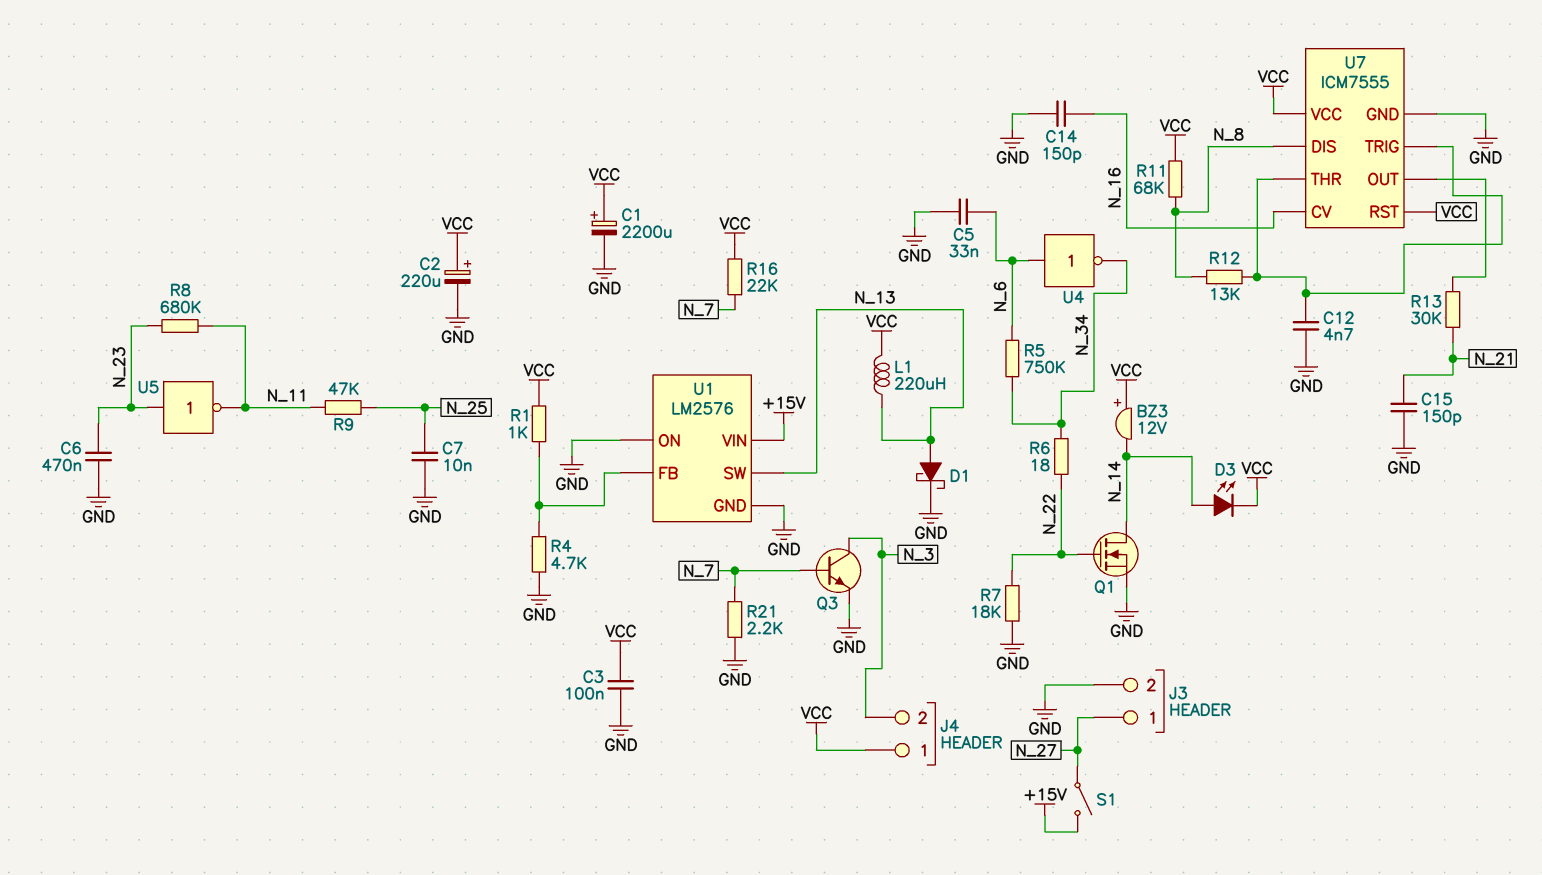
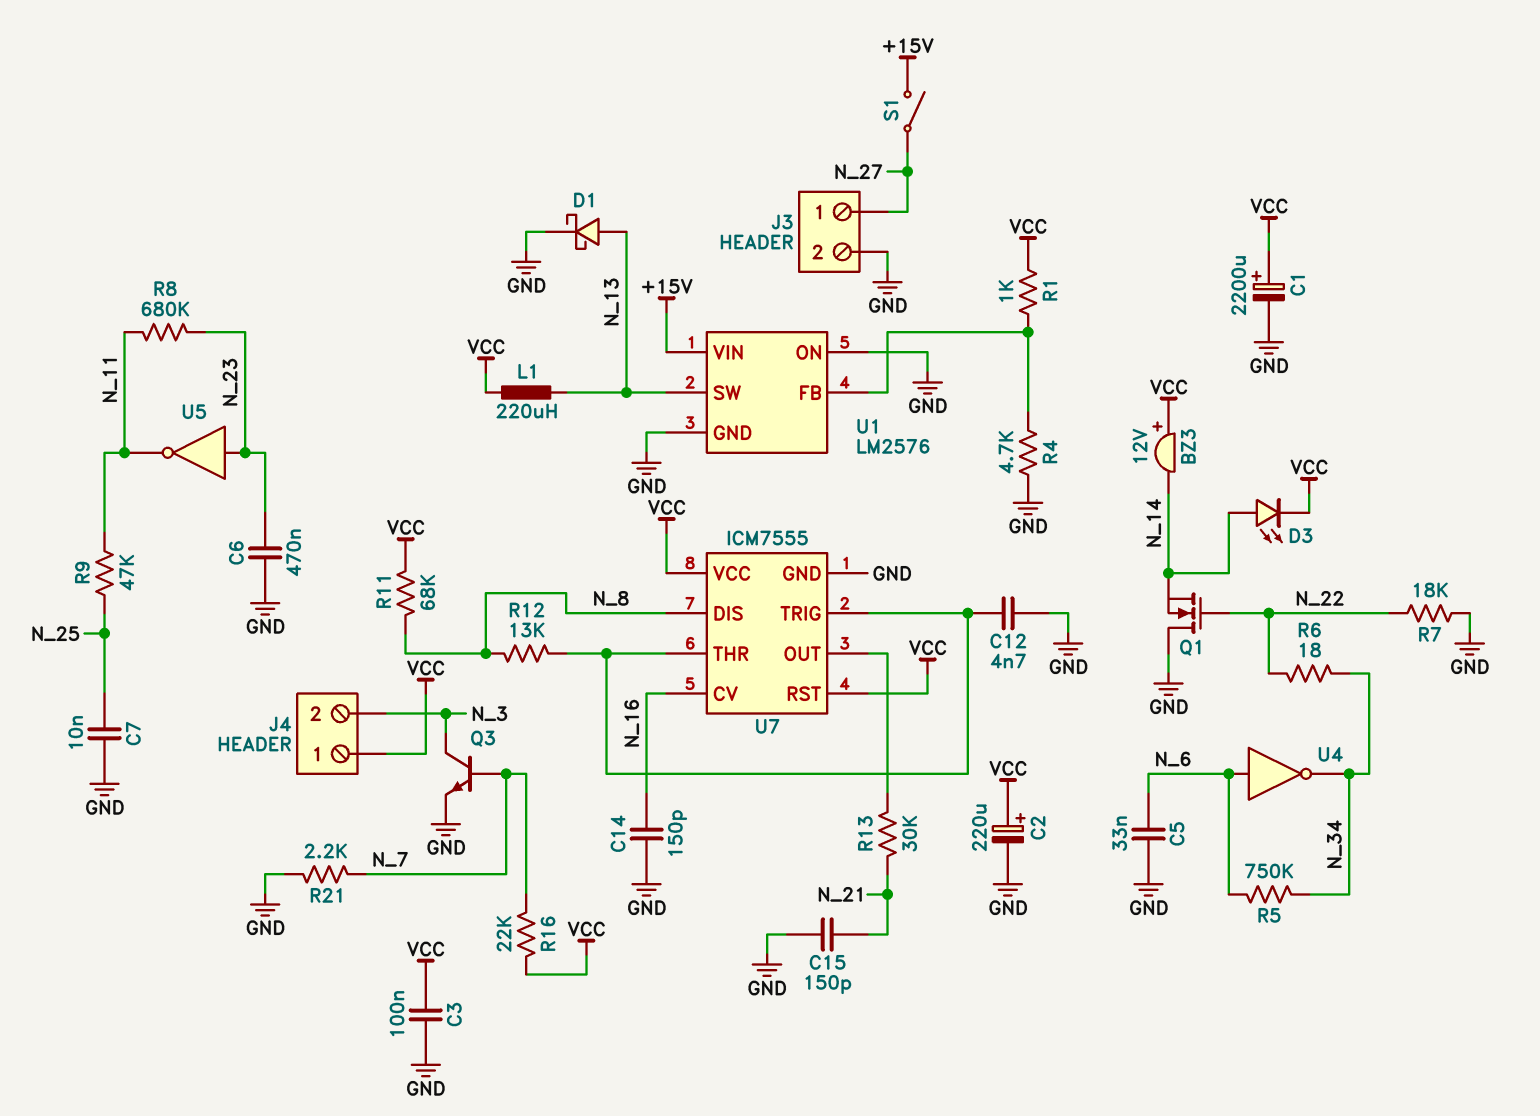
Q1: NMOS (G N_22, D N_14, S GND) -> NMOS (G N_22, D GND, S N_14)

